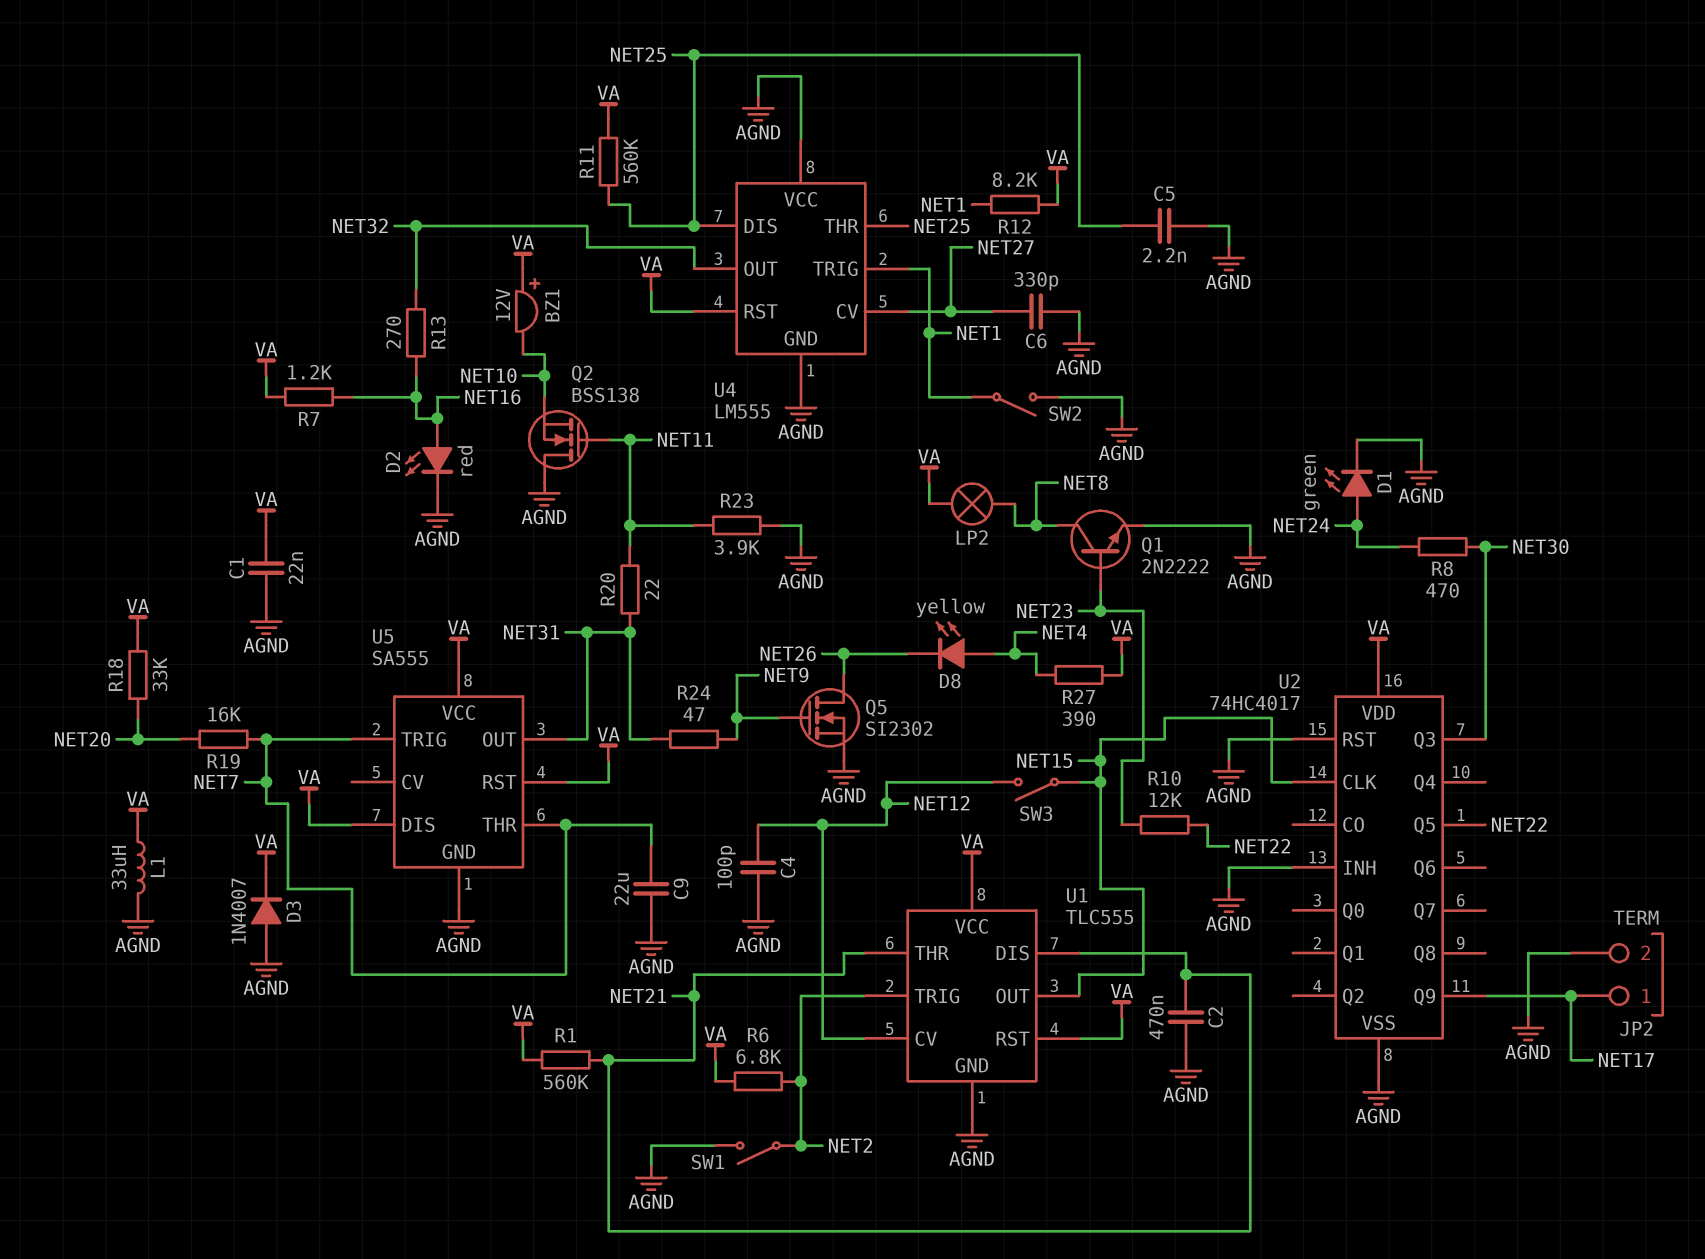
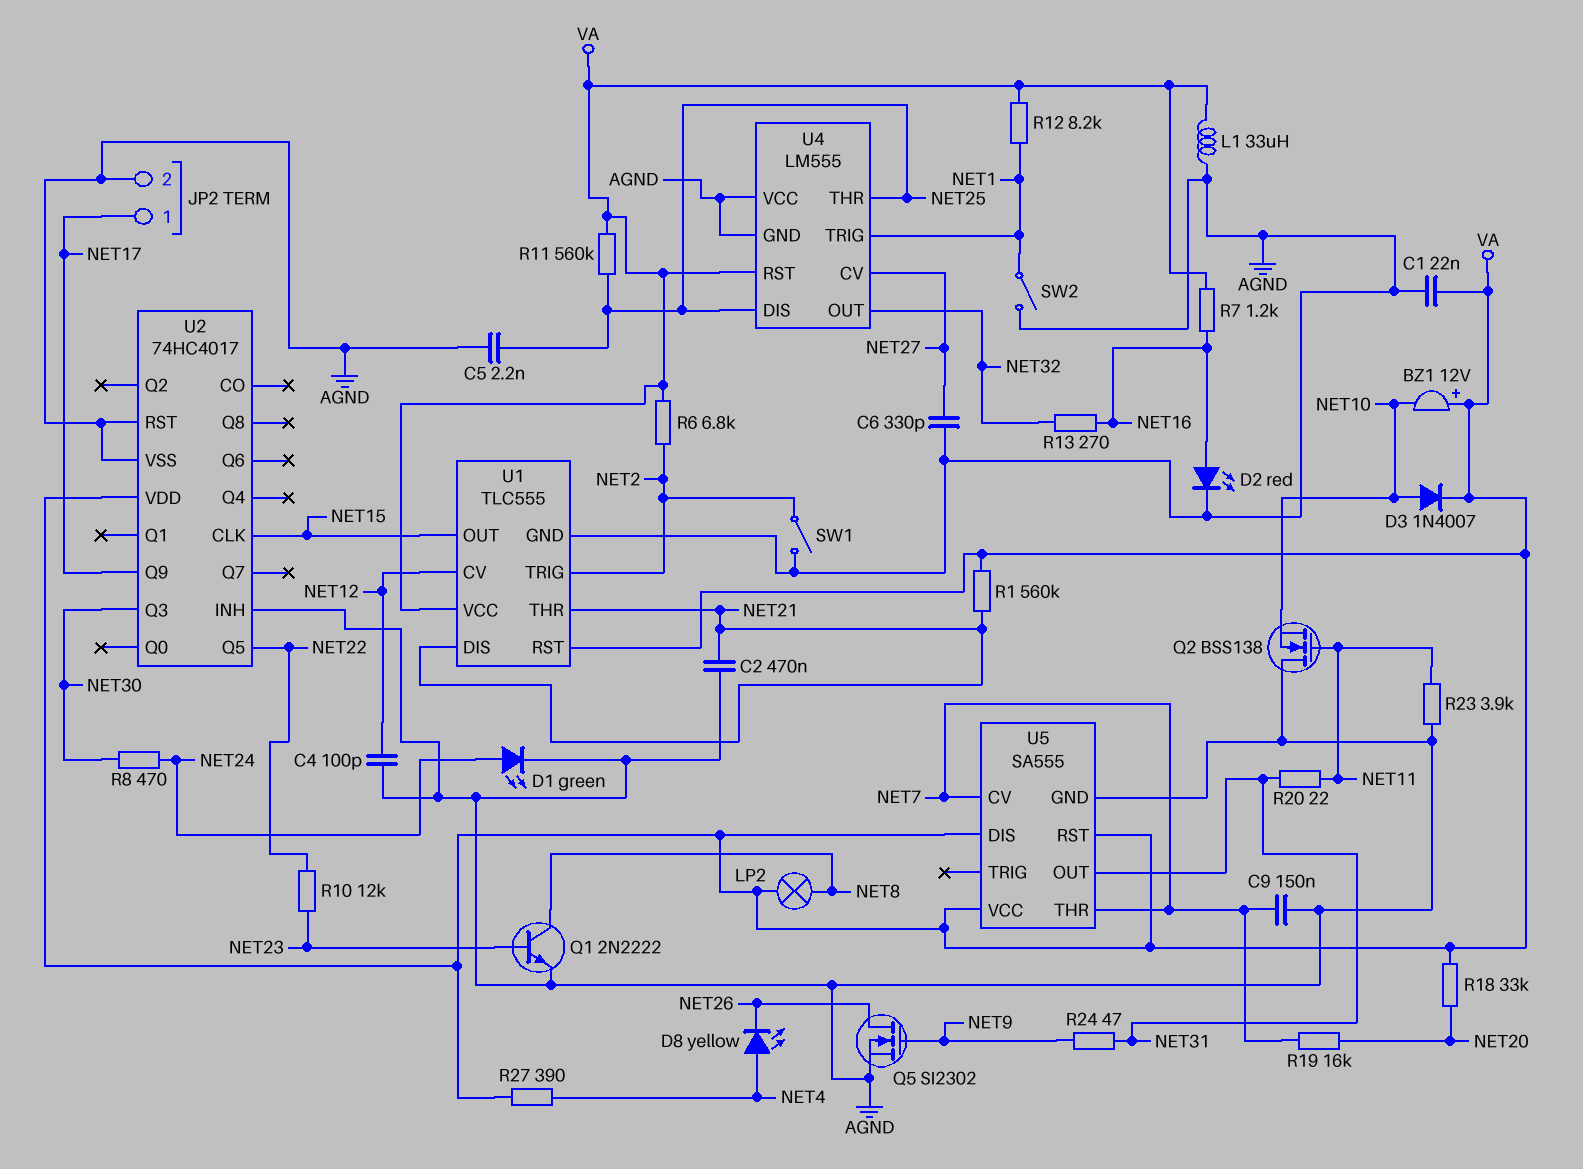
C9: 22uF (AGND, NET7) -> 150nF (AGND, NET7)
D3: diode 1N4007 (A AGND, K VA) -> diode 1N4007 (A NET10, K VA)
SW3: switch (NET12, NET15) -> none
U5 pin CV: none -> NET7
U5 pin TRIG: NET7 -> none

